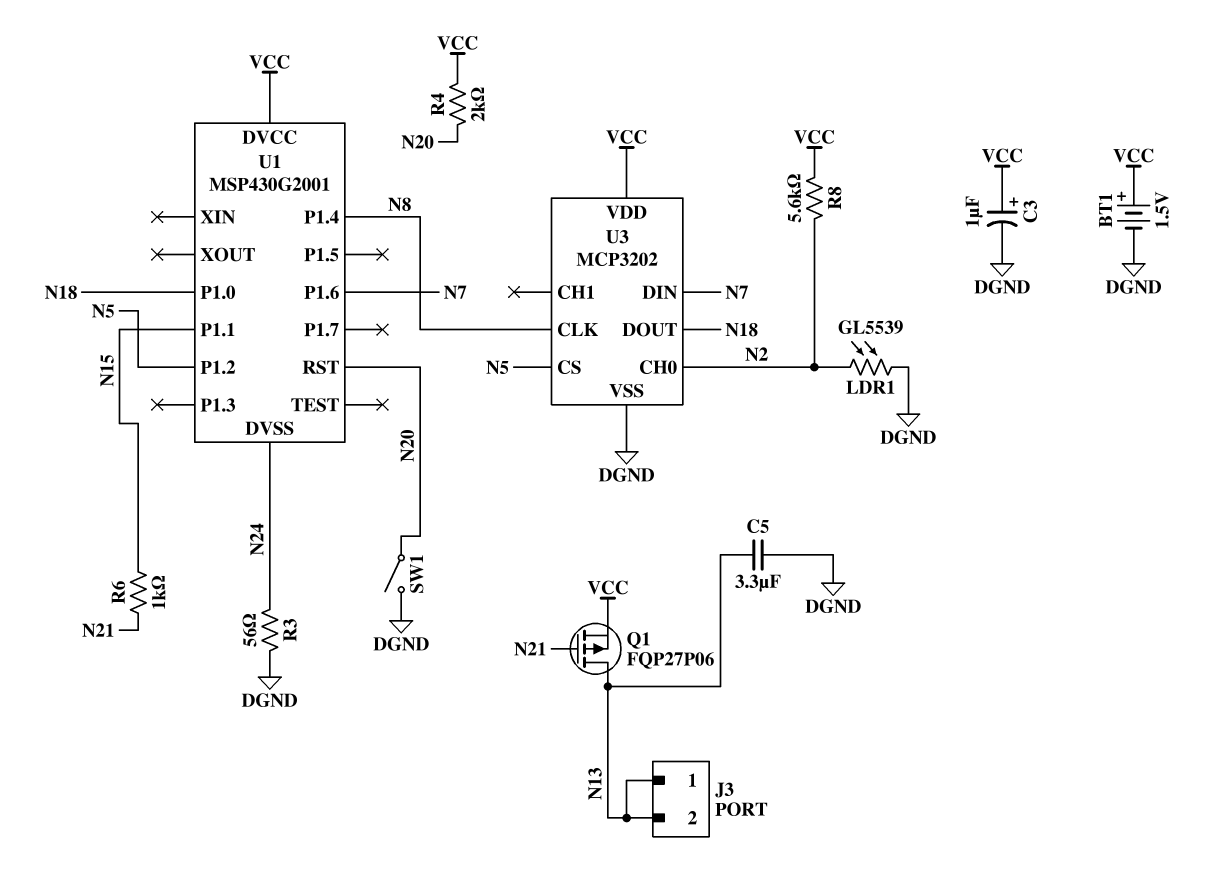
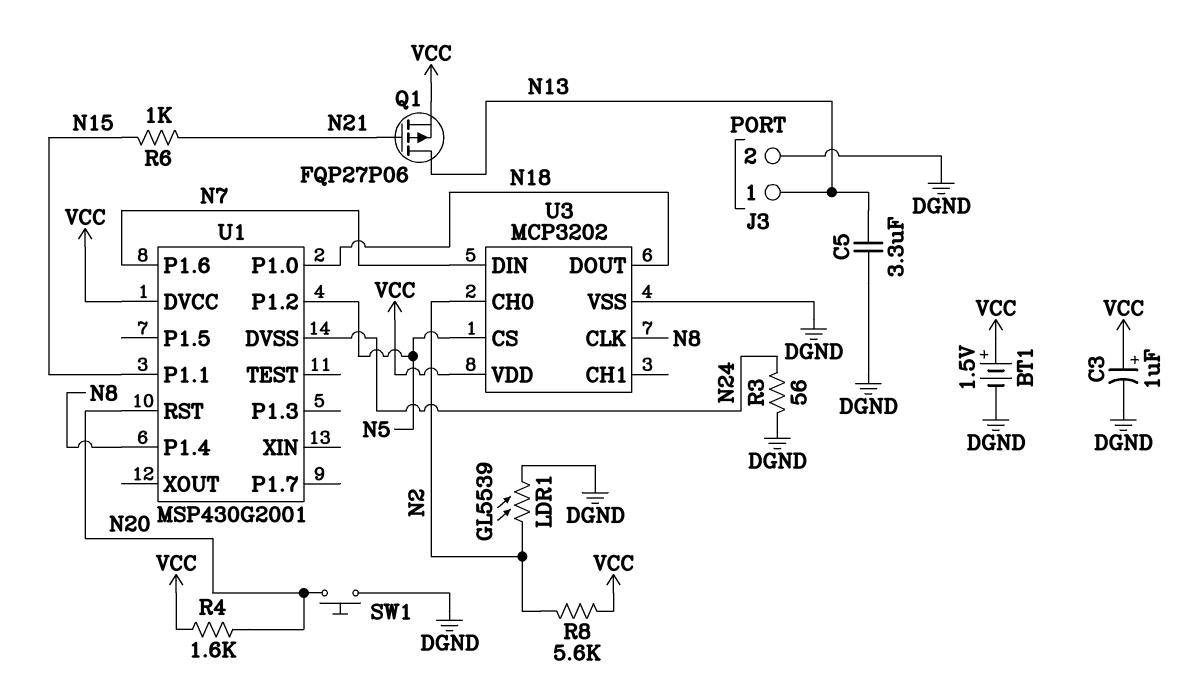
J3 pin 2: N13 -> DGND
R4: 2k (N20, VCC) -> 1.6k (N20, VCC)
SW1: switch (DGND, N20) -> button (DGND, N20)

